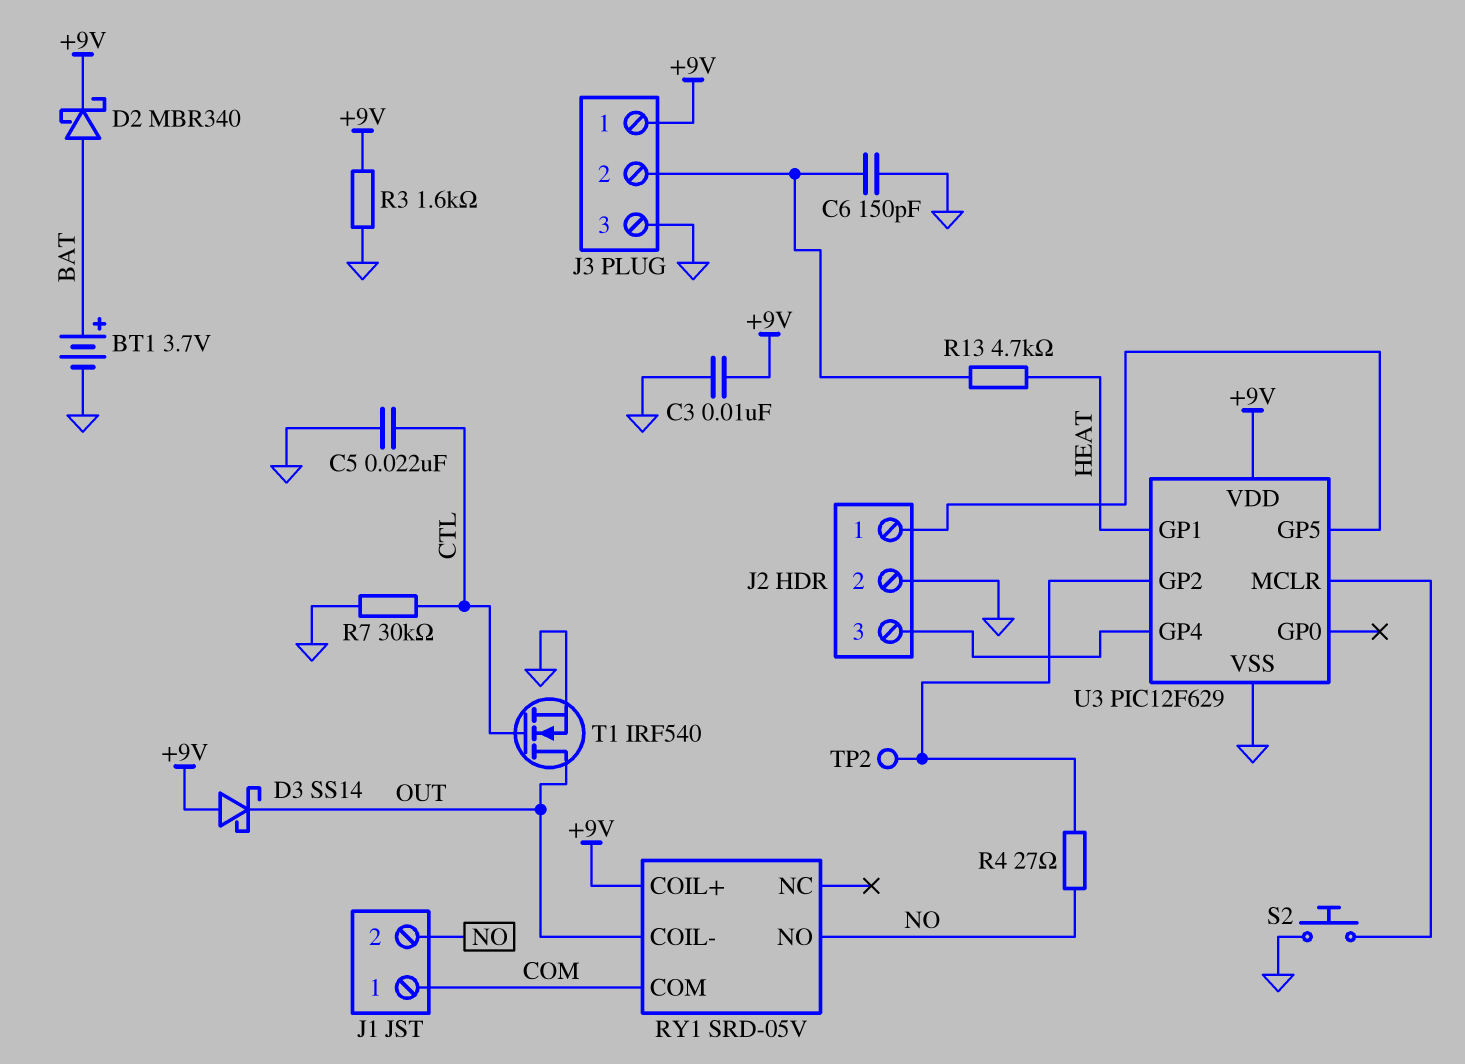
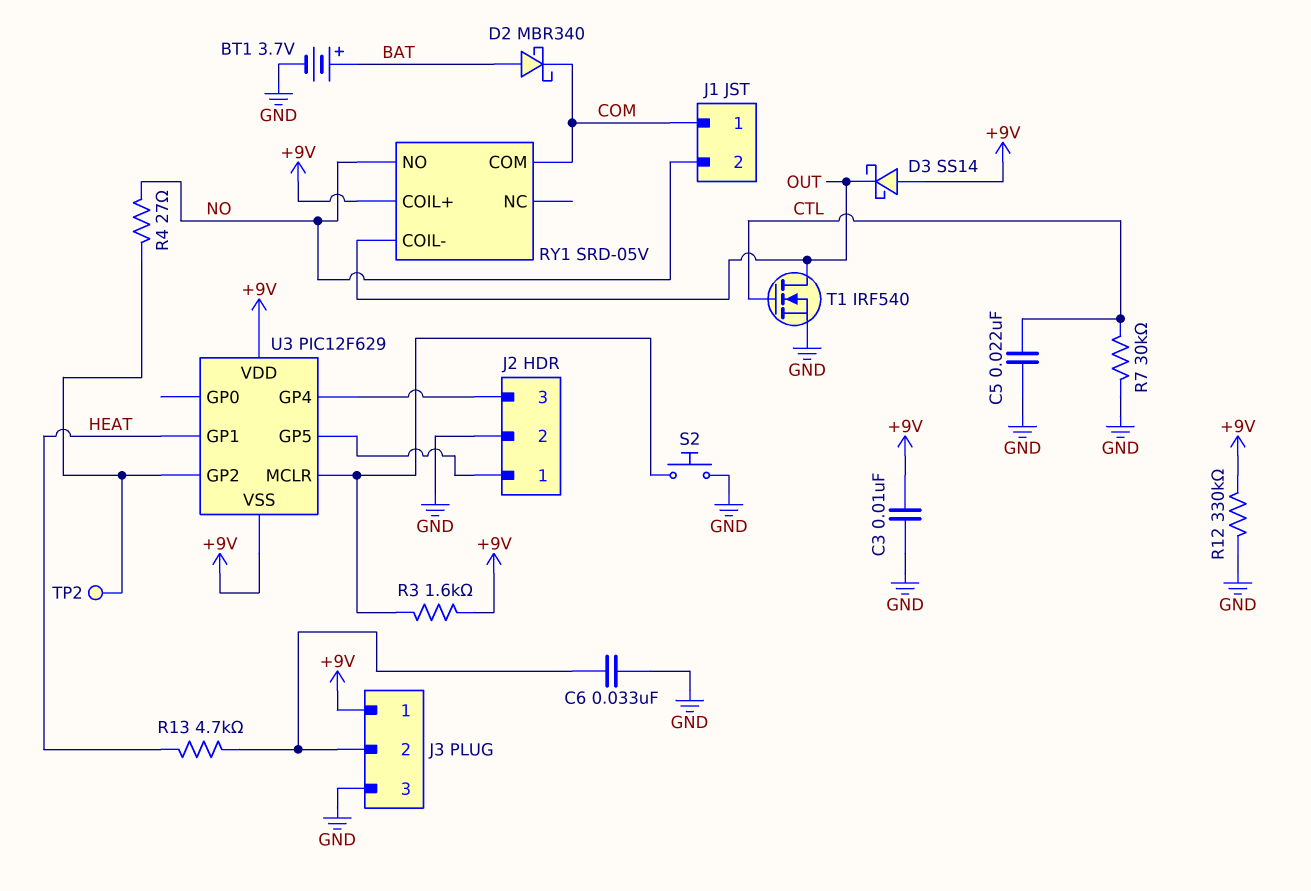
C6: 150pF (GND, J3/2) -> 33nF (GND, J3/2)
D2: schottky MBR340 (A BAT, K +9V) -> schottky MBR340 (A BAT, K COM)
R3: 1.6k (+9V, GND) -> 1.6k (+9V, U3/MCLR)
R12: none -> 330k (+9V, GND)
U3 pin VSS: GND -> +9V

